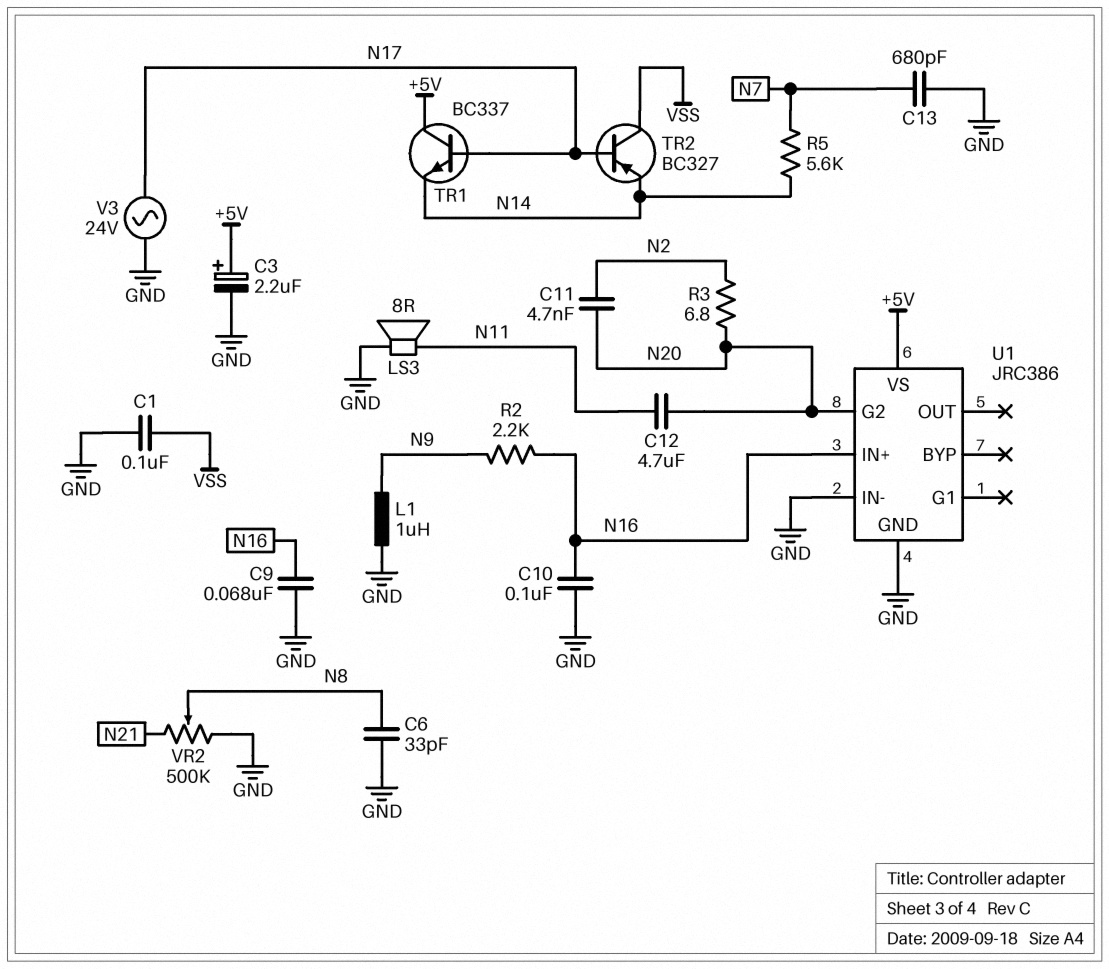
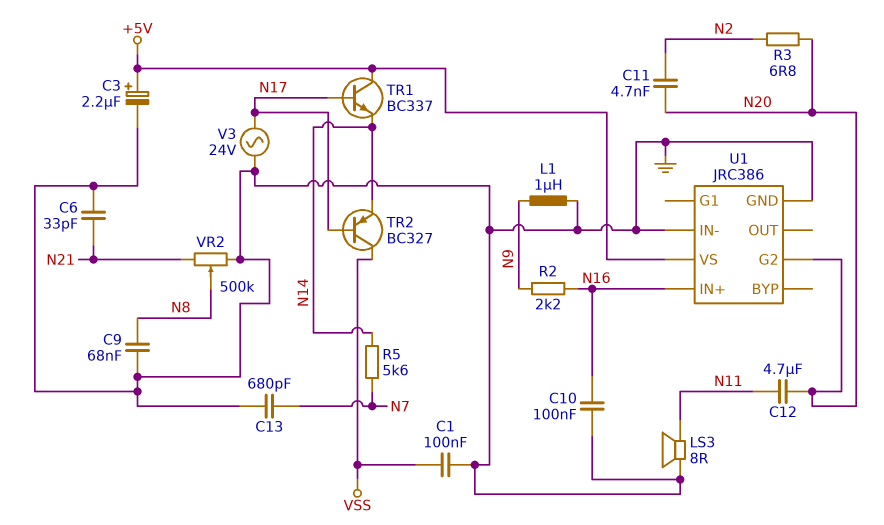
C6: 33pF (GND, N8) -> 33pF (GND, N21)
C9: 68nF (GND, N16) -> 68nF (GND, N8)

